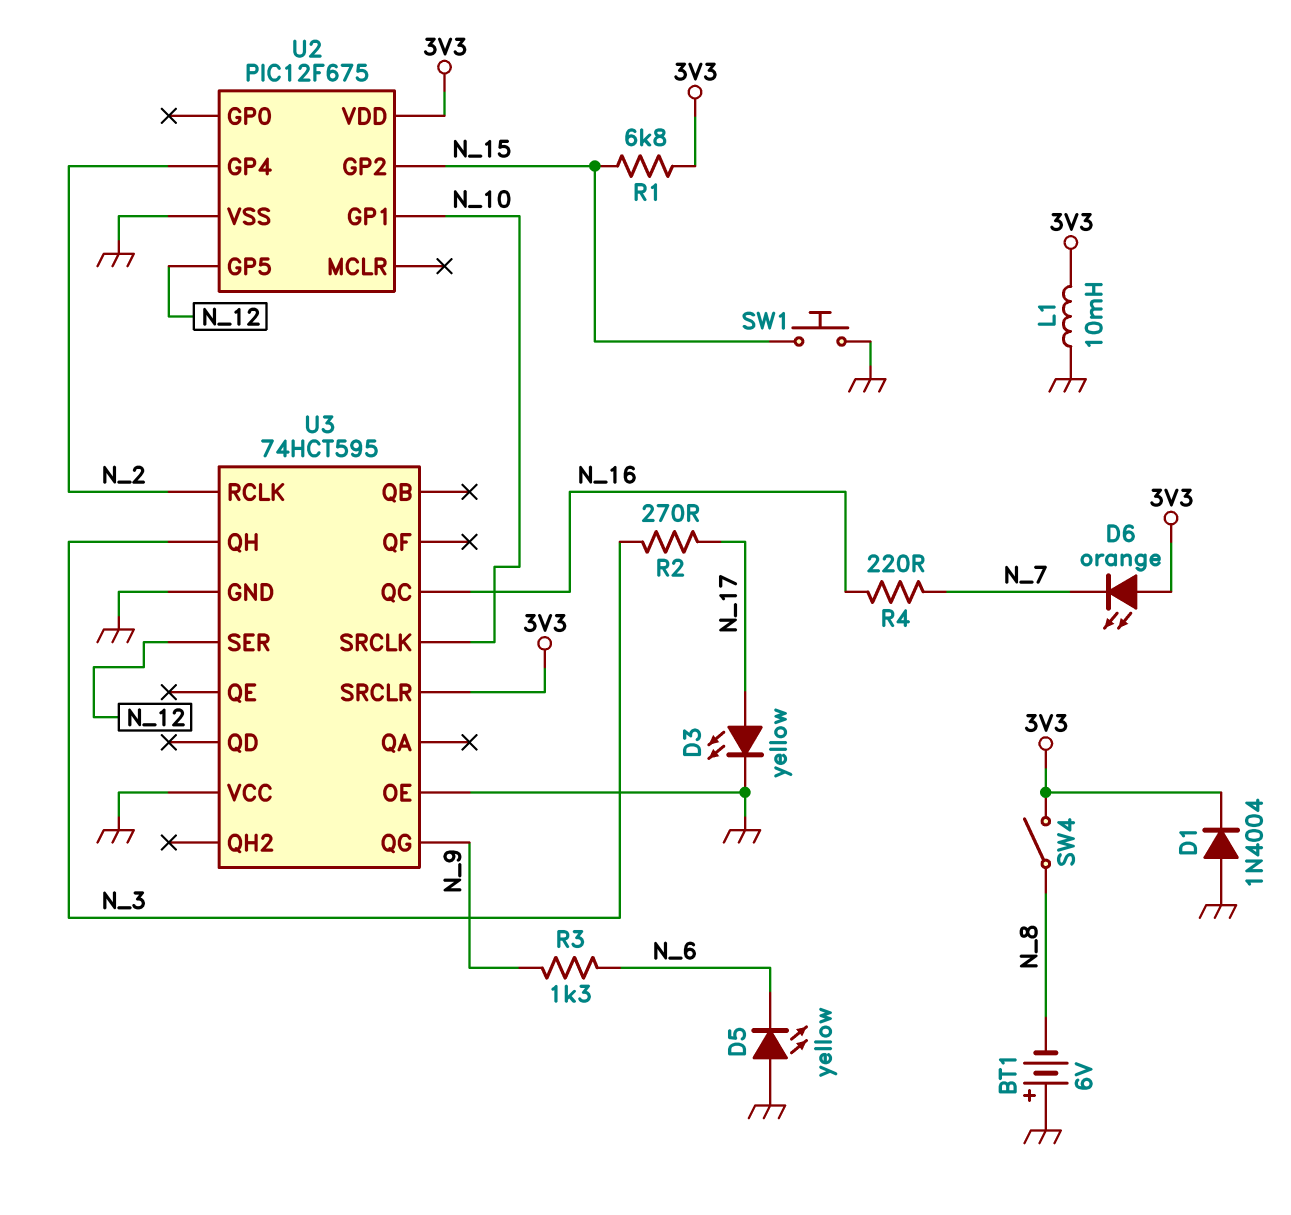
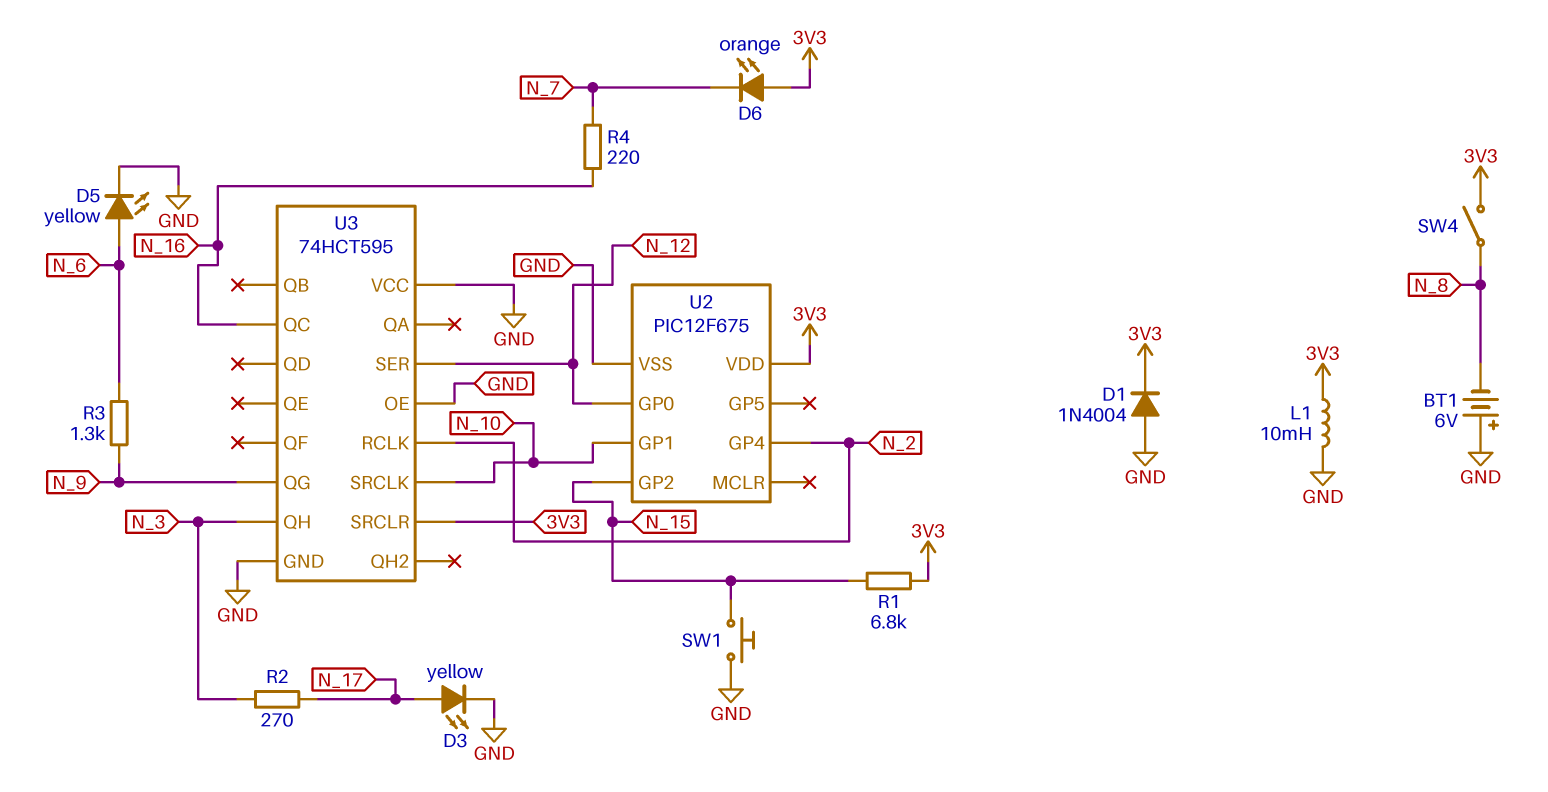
D5: LED yellow (A GND, K N_6) -> LED yellow (A N_6, K GND)
U2 pin GP0: none -> N_12
U2 pin GP5: N_12 -> none

